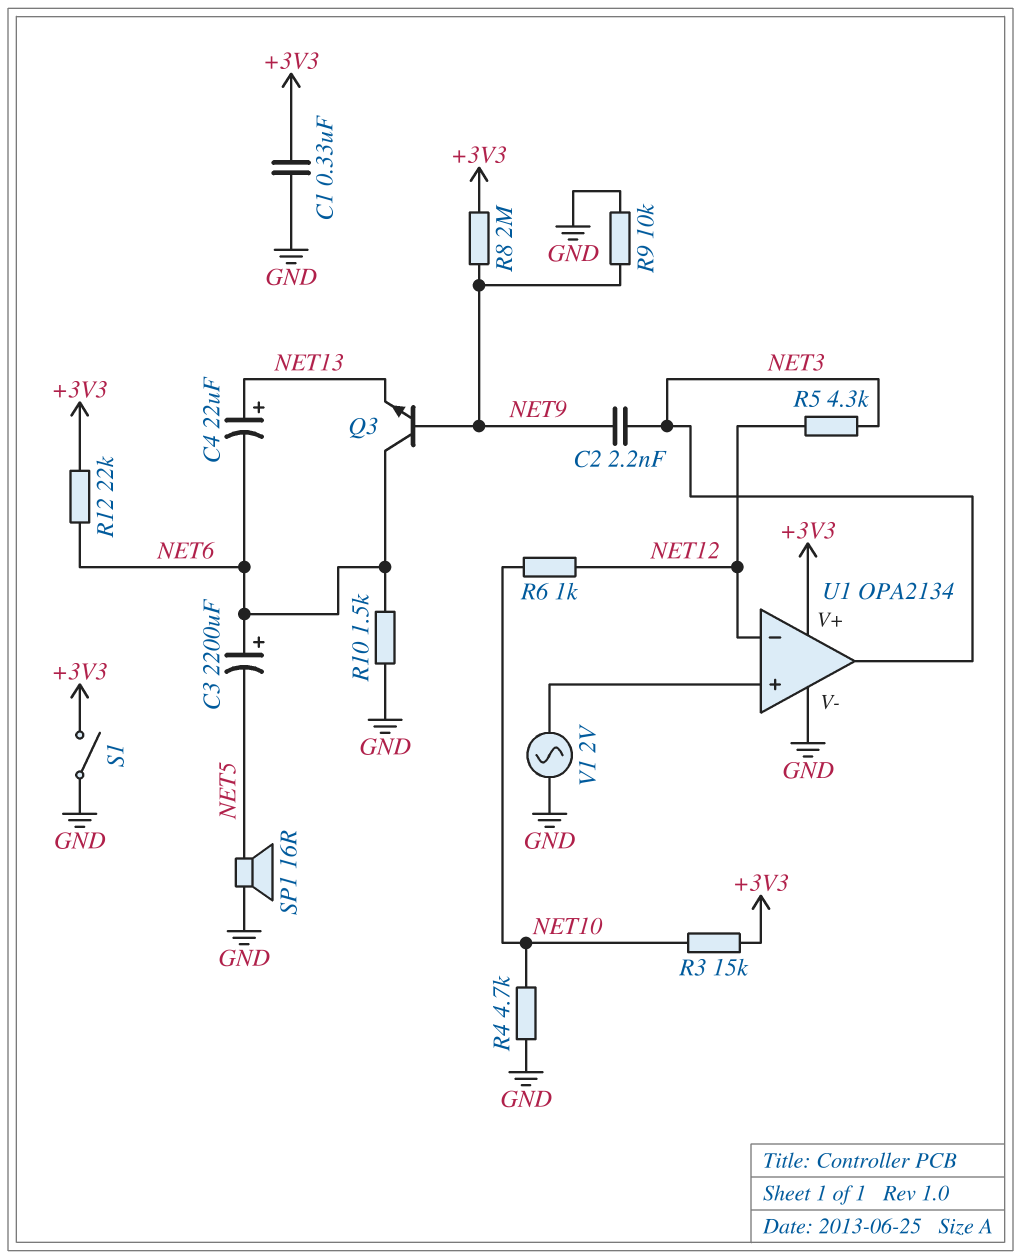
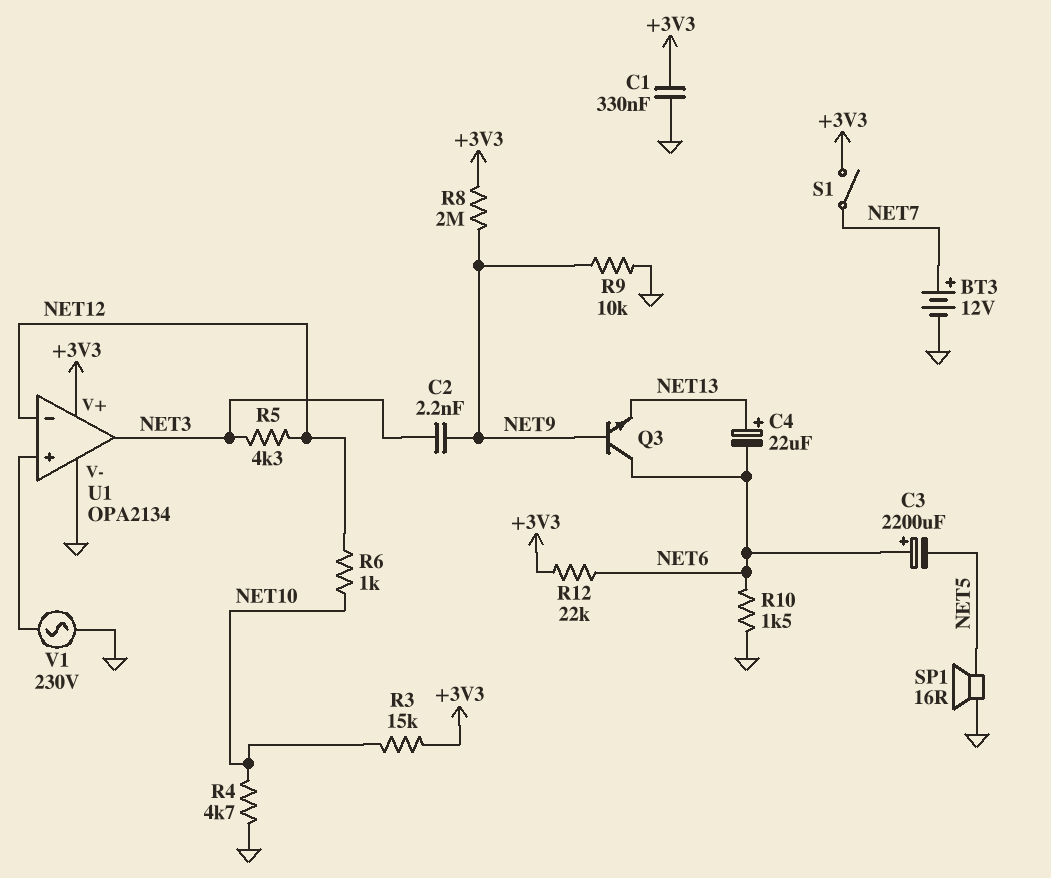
BT3: none -> 12V (plus NET7, minus GND)
S1: switch (+3V3, GND) -> switch (+3V3, NET7)
V1: AC 2V (GND, U1/in+) -> AC 230V (GND, U1/in+)

